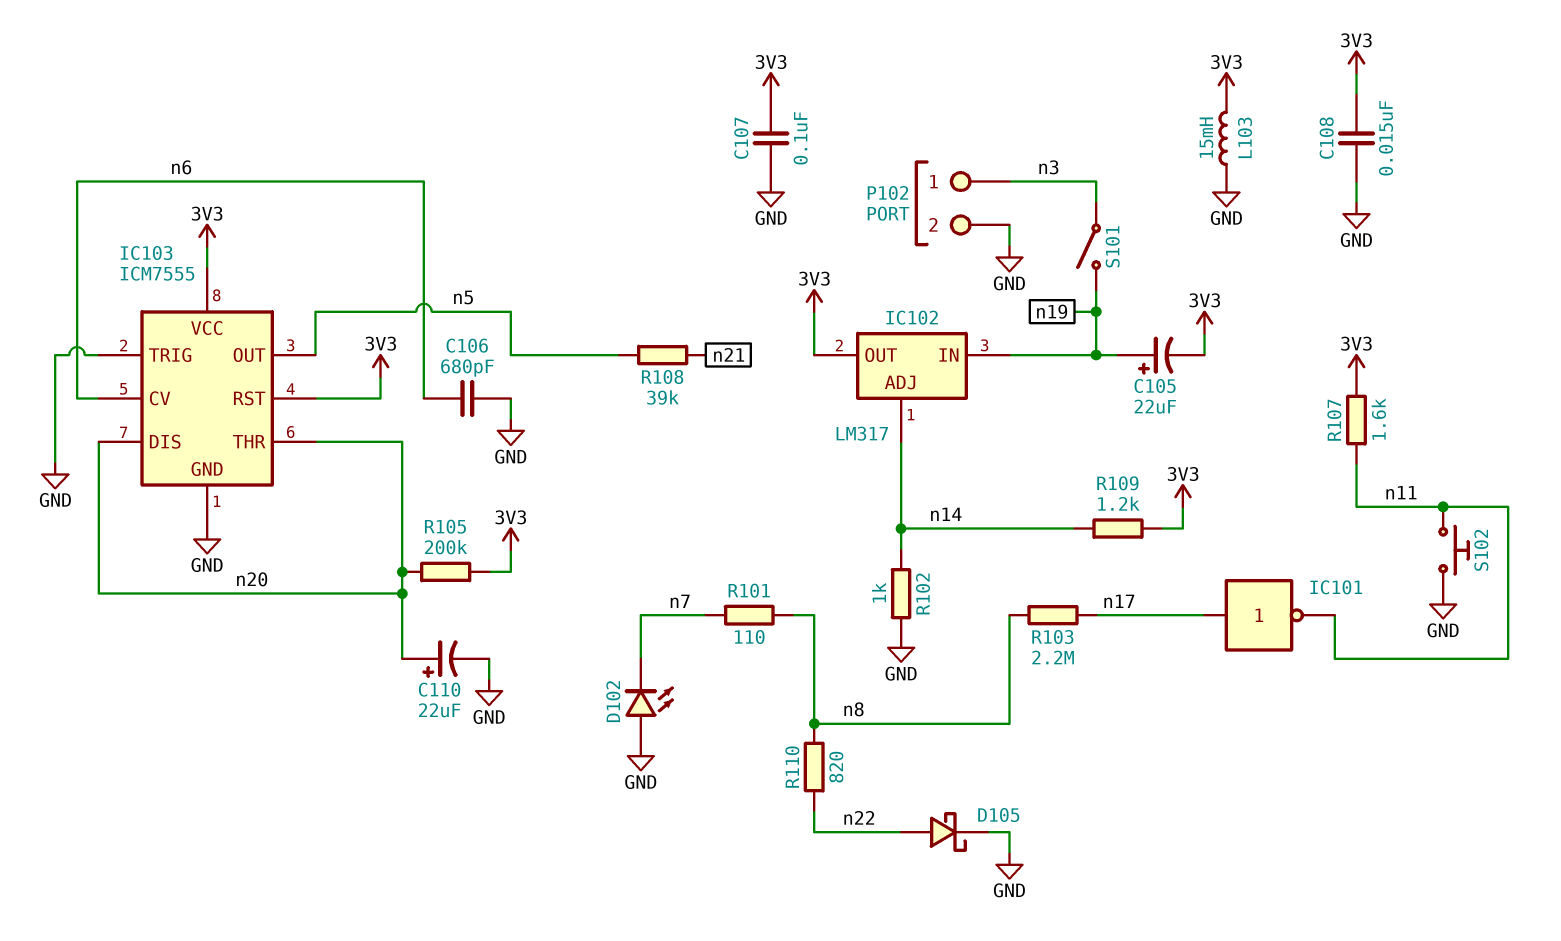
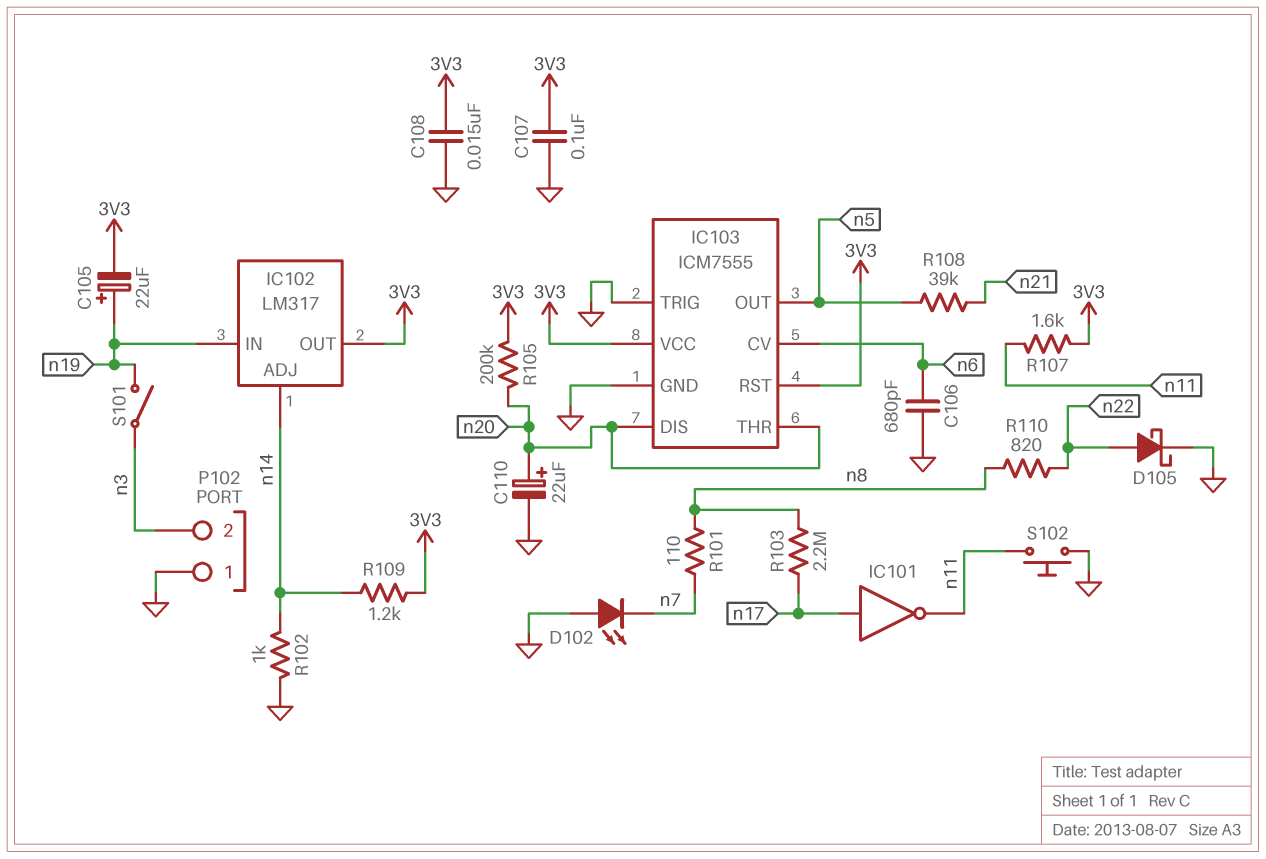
L103: 15mH (3V3, GND) -> none
P102 pin 1: n3 -> GND
P102 pin 2: GND -> n3

